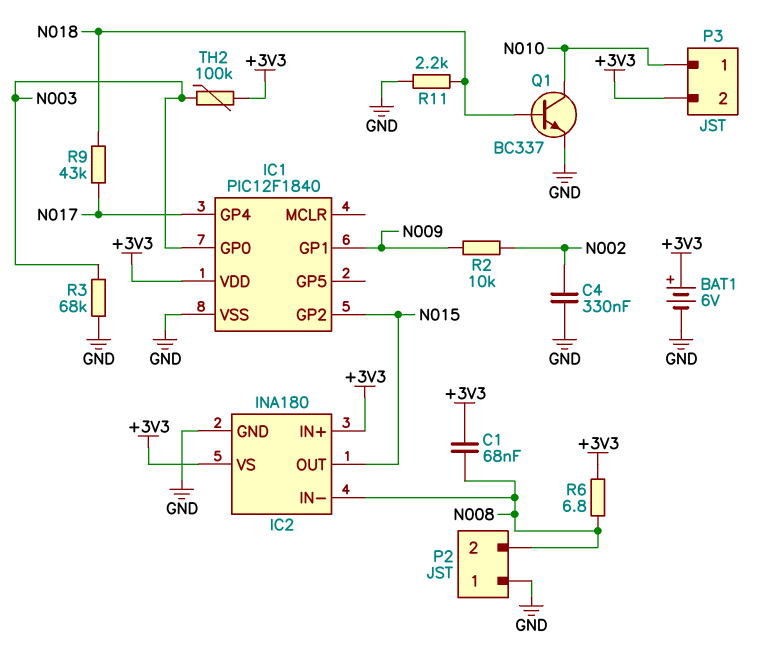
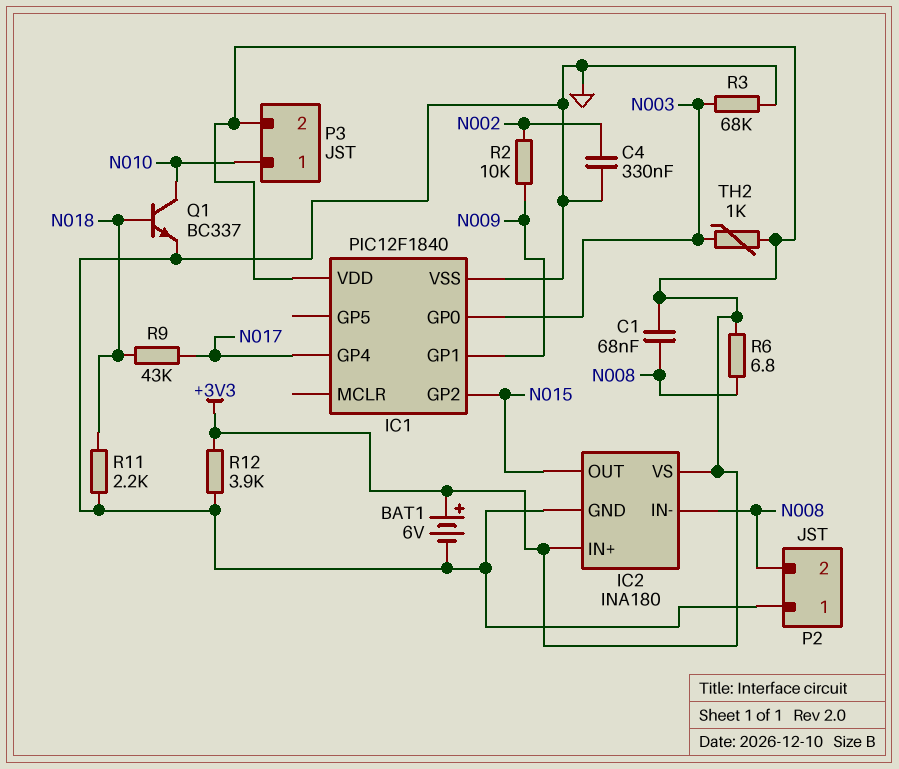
R12: none -> 3.9k (+3V3, GND)
TH2: 100k (+3V3, N003) -> 1k (+3V3, N003)

